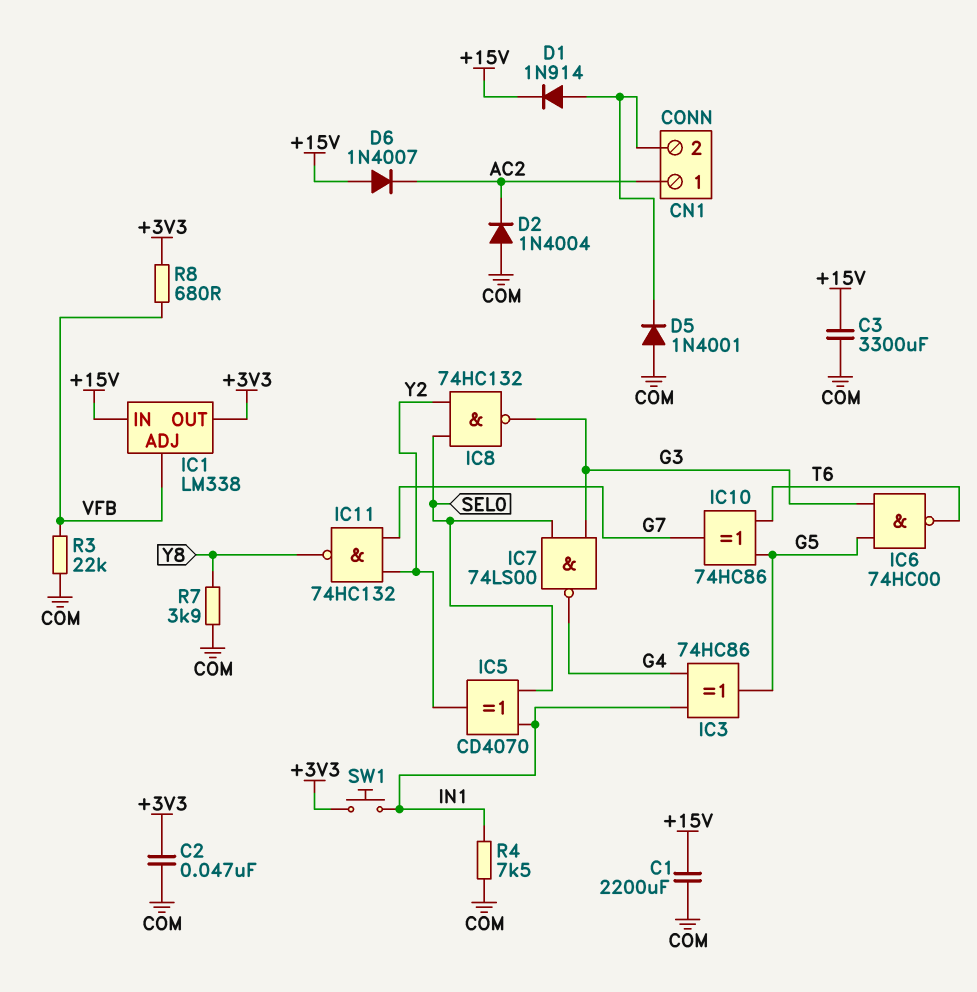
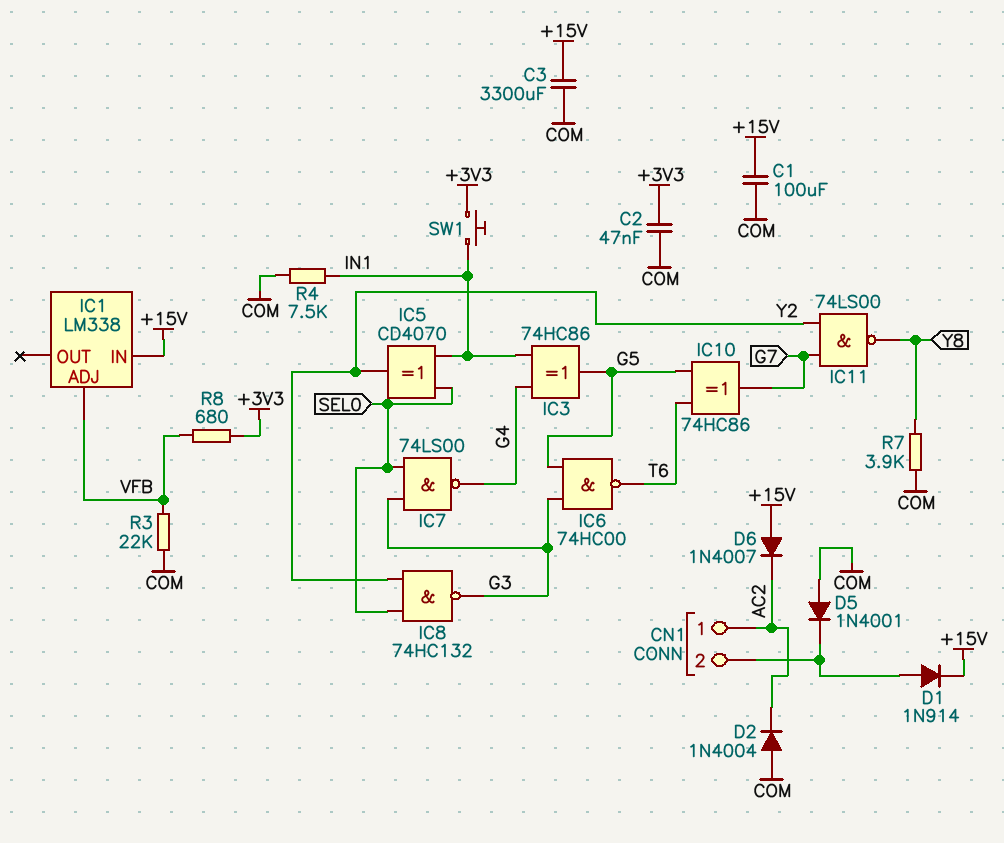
C1: 2200uF (+15V, COM) -> 100uF (+15V, COM)
IC1 pin OUT: +3V3 -> none
IC11: NAND 74HC132 (in G7, in Y2, out Y8) -> NAND 74LS00 (in G7, in Y2, out Y8)

